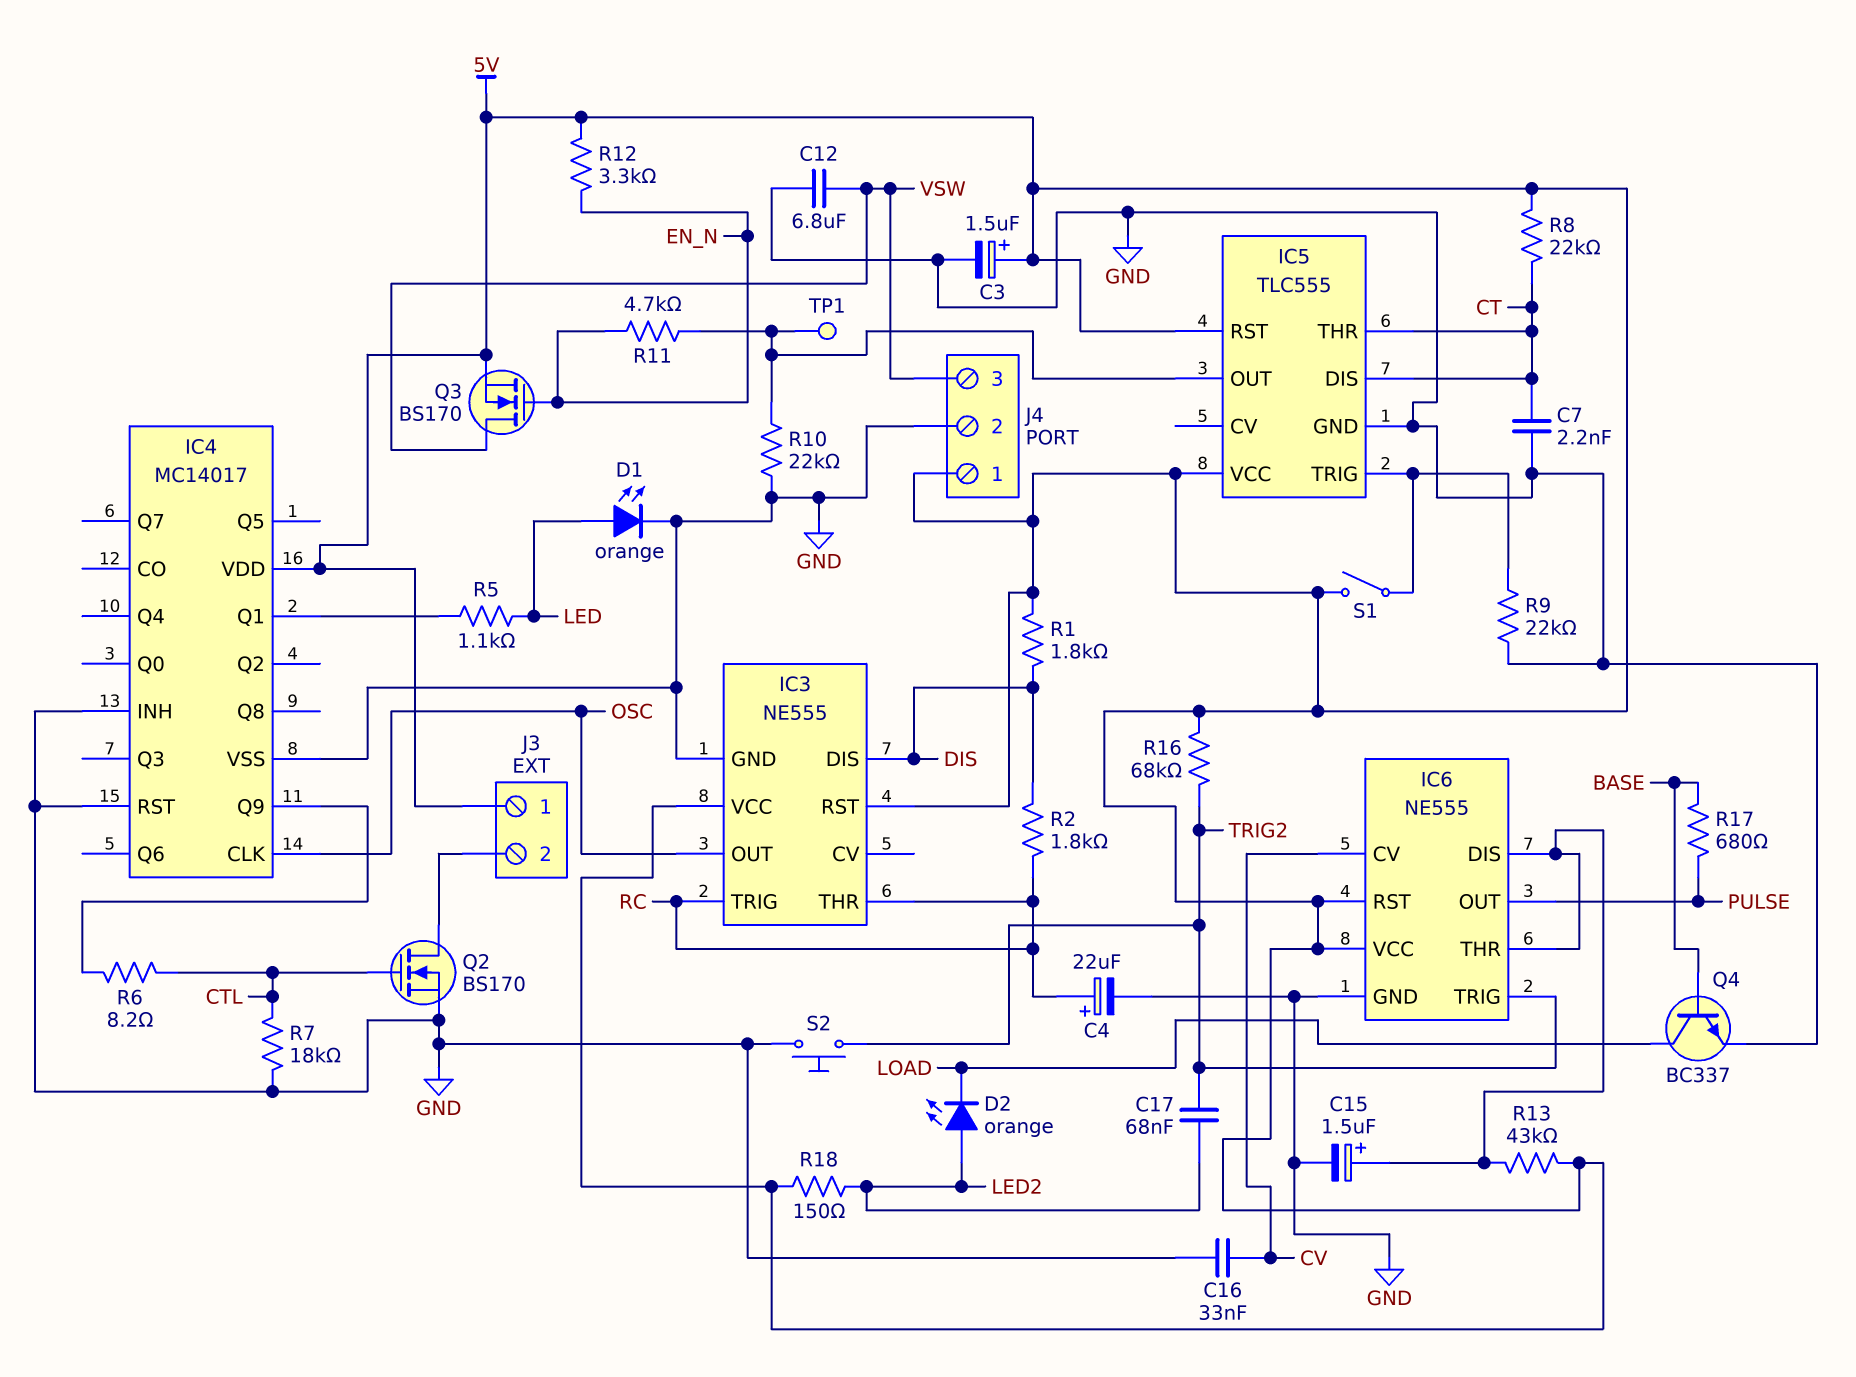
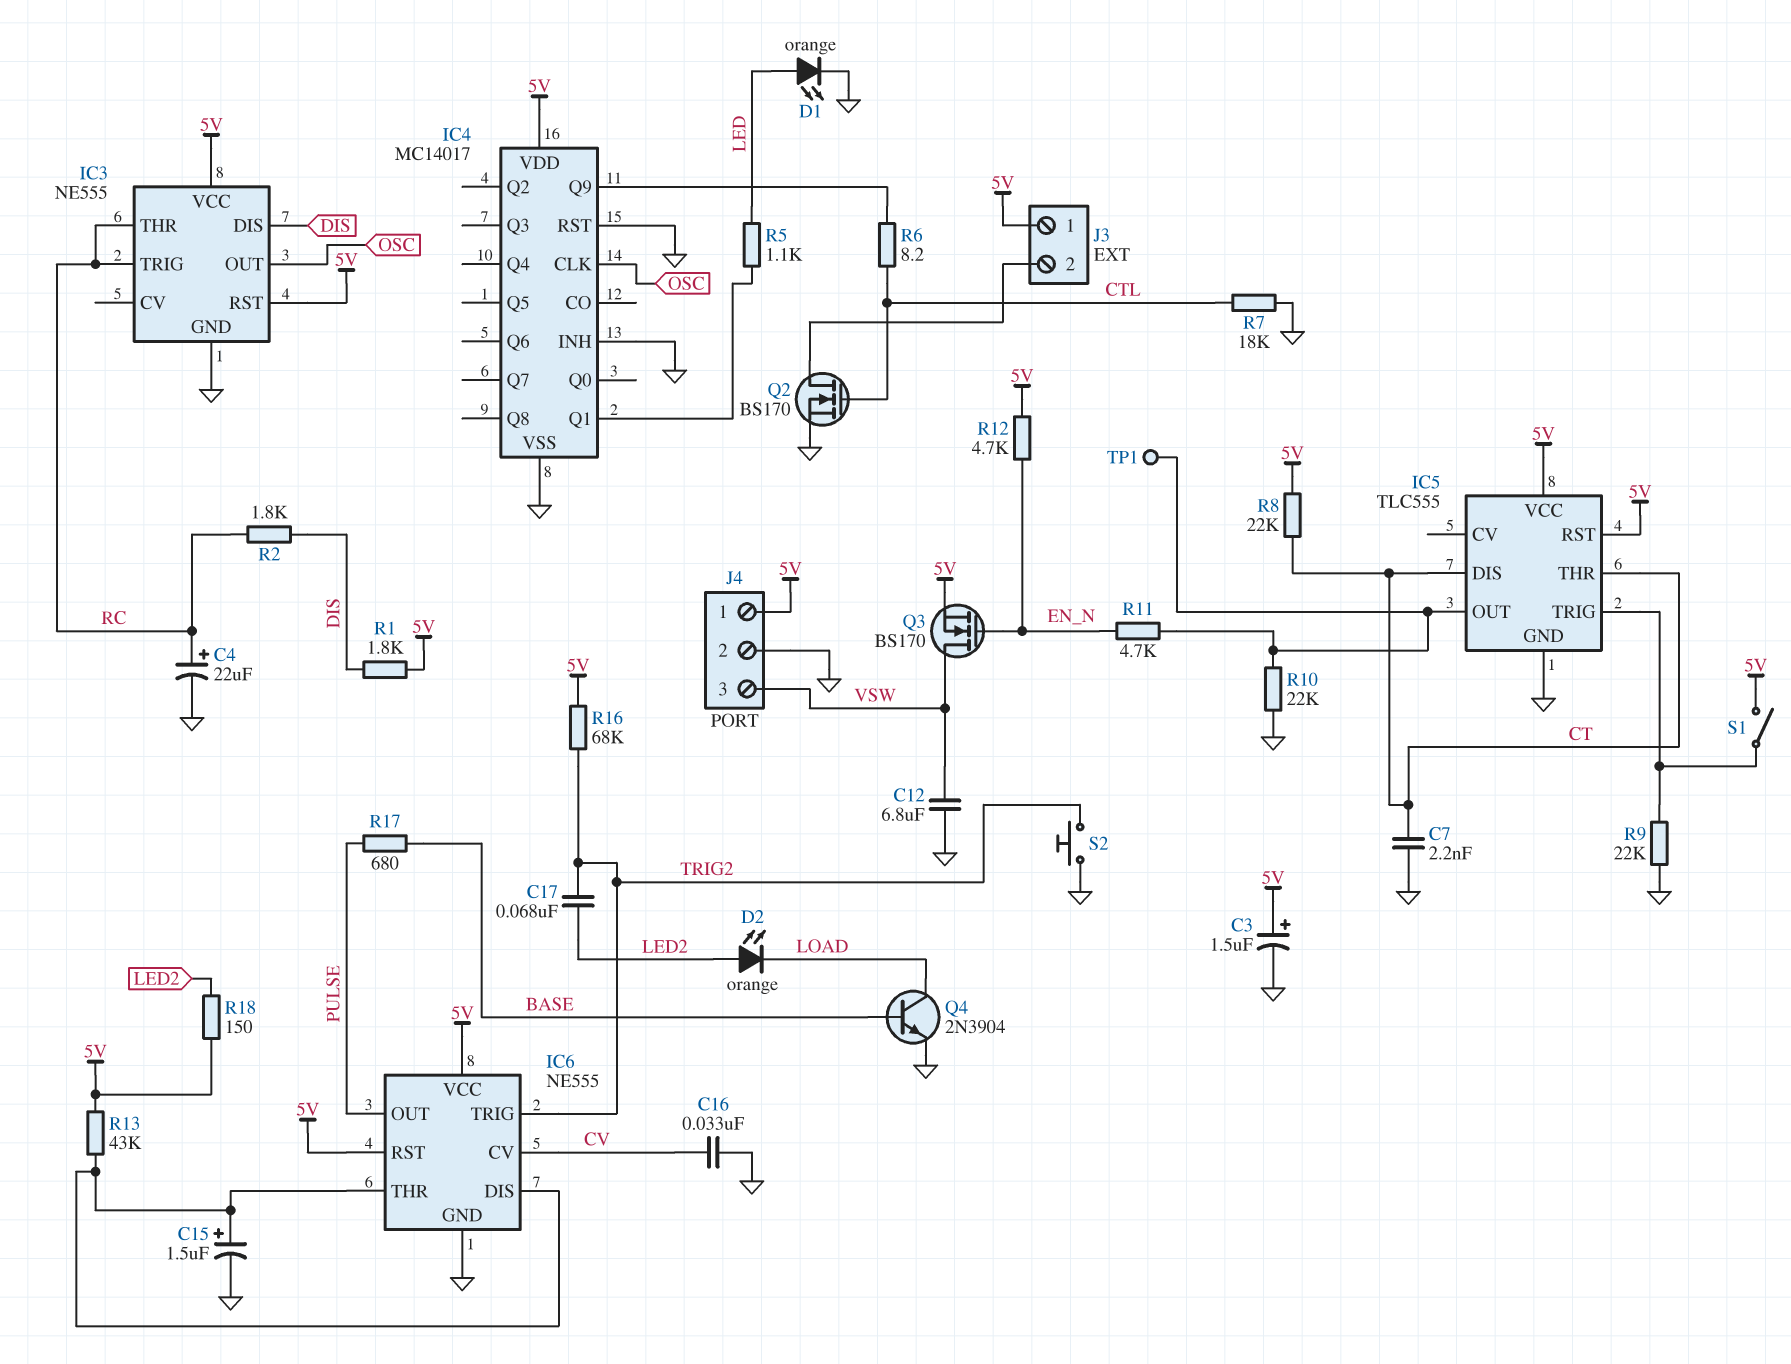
Q4: NPN BC337 (B BASE, C LOAD, E GND) -> NPN 2N3904 (B BASE, C LOAD, E GND)
R12: 3.3k (5V, EN_N) -> 4.7k (5V, EN_N)

